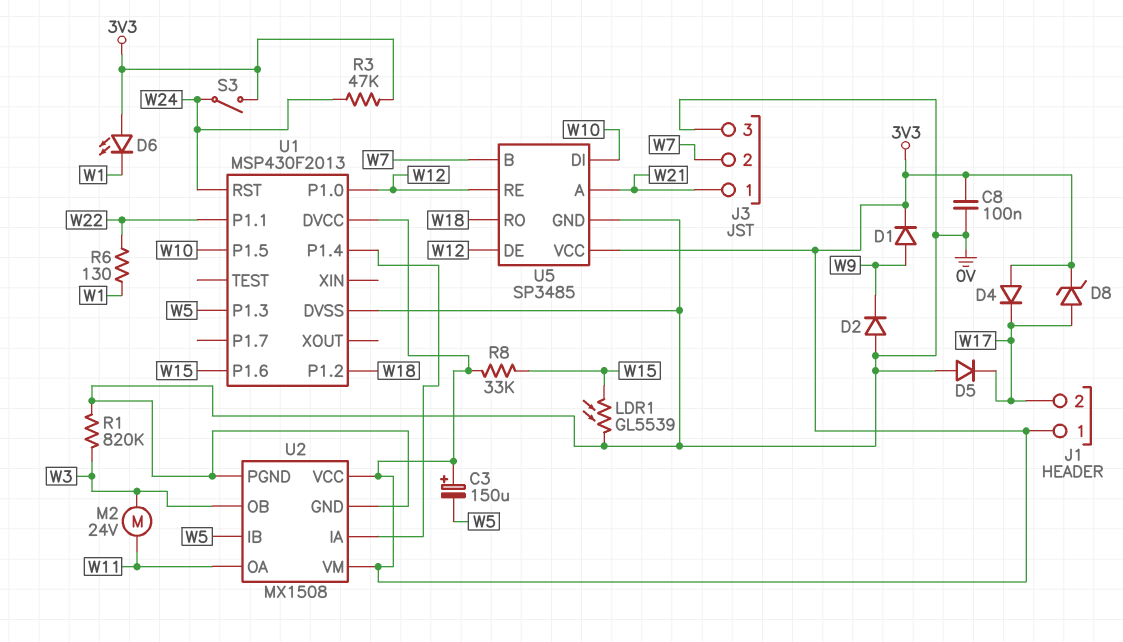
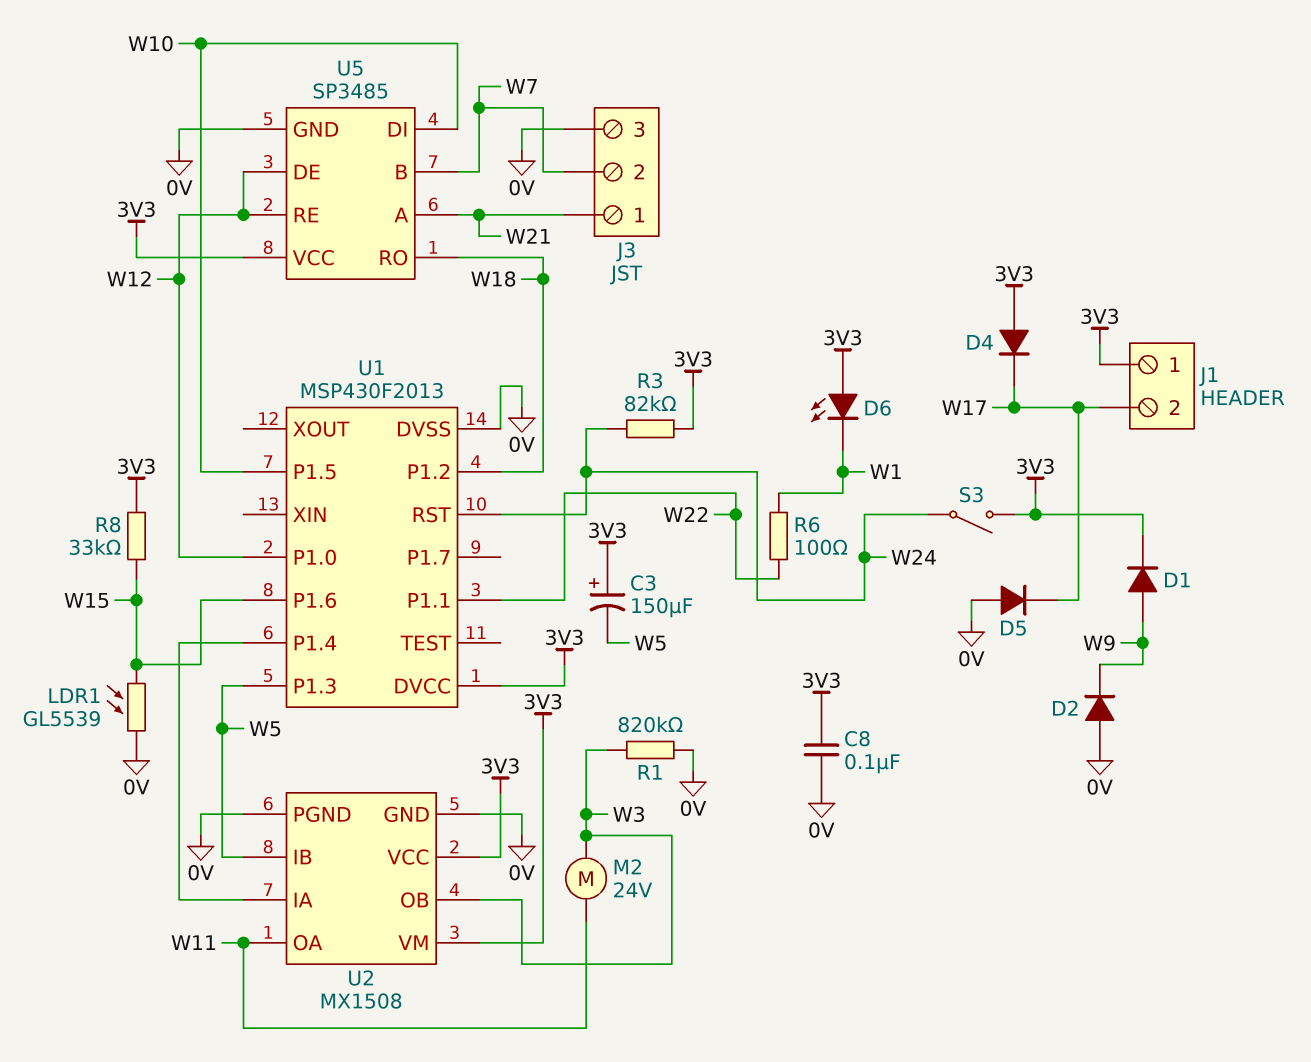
D8: zener (A W17, K 3V3) -> none
R3: 47k (3V3, W24) -> 82k (3V3, W24)
R6: 130 (W1, W22) -> 100 (W1, W22)

